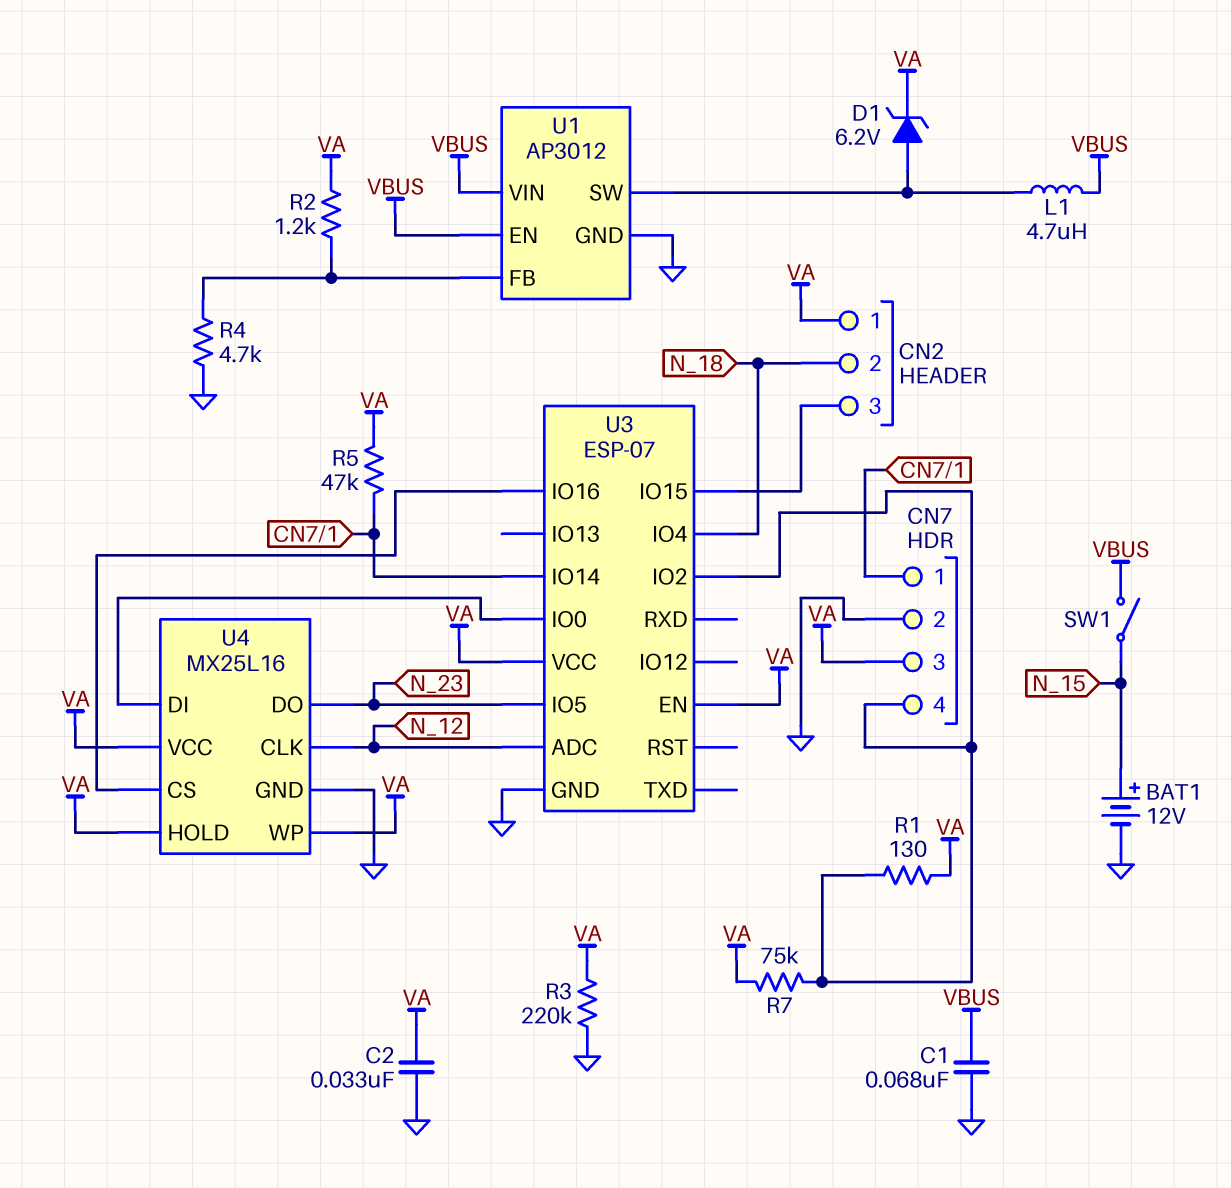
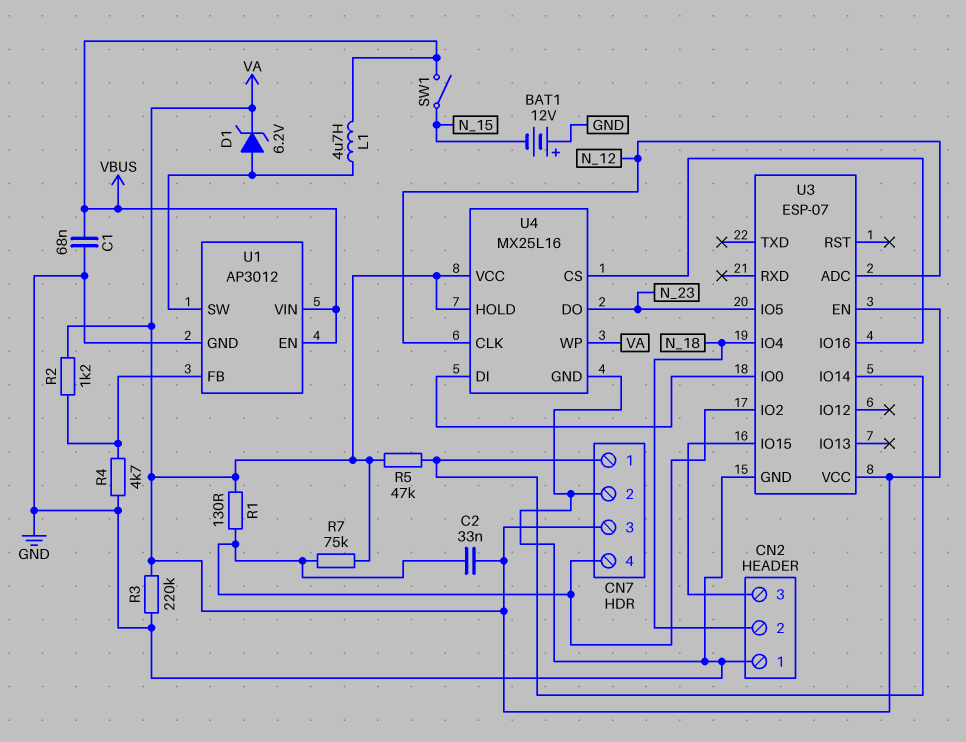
BAT1: 12V (plus N_15, minus GND) -> 12V (plus GND, minus N_15)
C2: 33nF (GND, VA) -> 33nF (CN7/4, VA)
CN2 pin 1: VA -> GND

